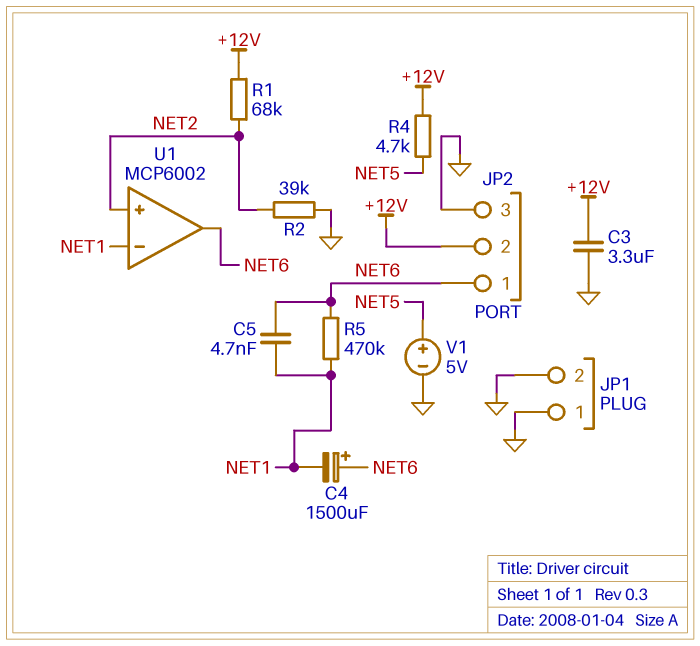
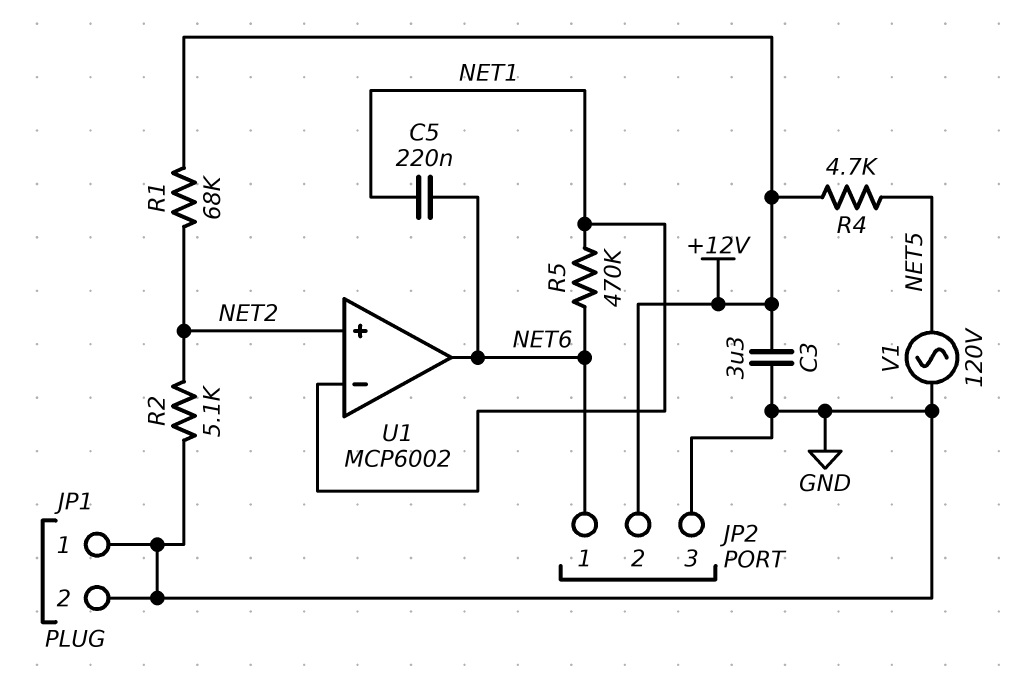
C4: 1500uF (plus NET6, minus NET1) -> none
C5: 4.7nF (NET1, NET6) -> 220nF (NET1, NET6)
R2: 39k (GND, NET2) -> 5.1k (GND, NET2)
V1: 5V (plus NET5, minus GND) -> AC 120V (GND, NET5)

